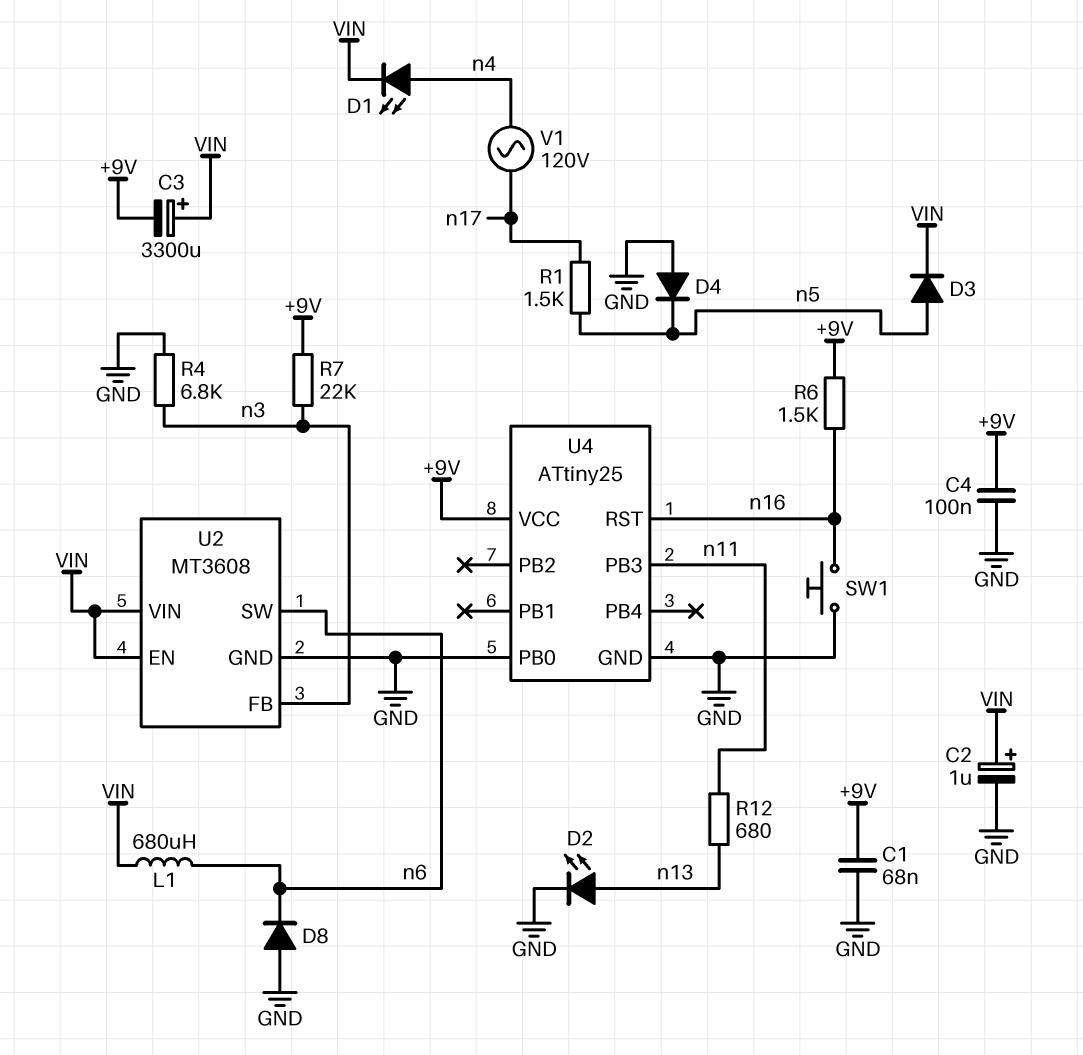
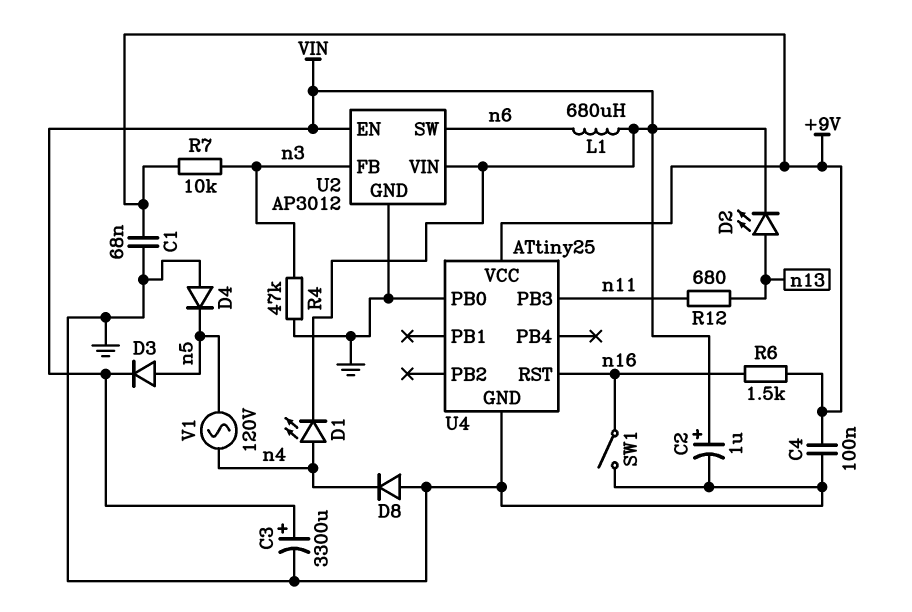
C3: 3300uF (plus VIN, minus +9V) -> 3300uF (plus VIN, minus GND)
D2: LED (A n13, K GND) -> LED (A n13, K VIN)
D8: diode (A GND, K n6) -> diode (A GND, K n4)
R1: 1.5k (n5, n17) -> none
R4: 6.8k (GND, n3) -> 47k (GND, n3)
R7: 22k (+9V, n3) -> 10k (+9V, n3)
SW1: button (GND, n16) -> switch (GND, n16)
U2: MT3608 -> AP3012
V1: AC 120V (n4, n17) -> AC 120V (n4, n5)

